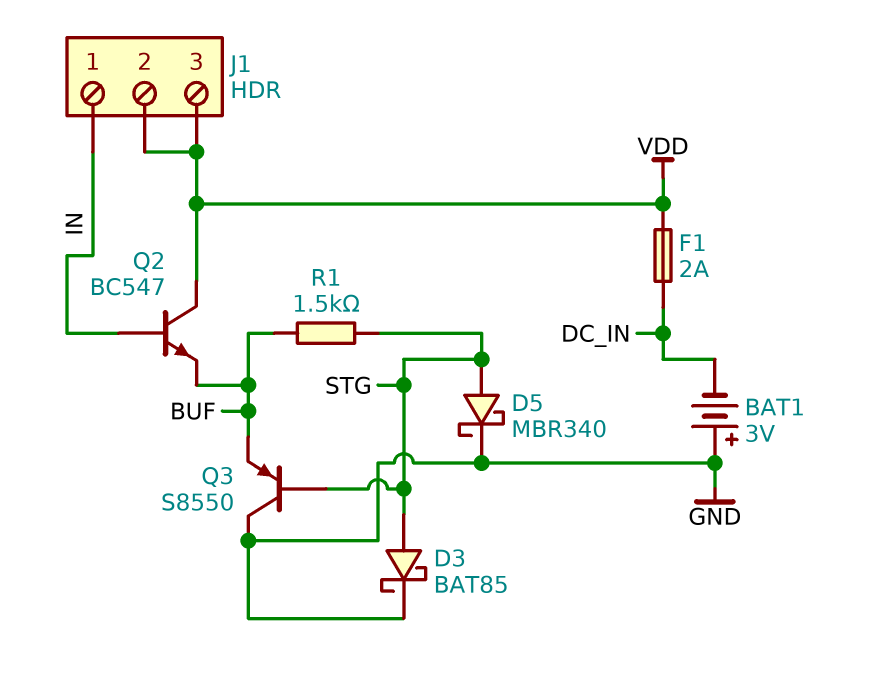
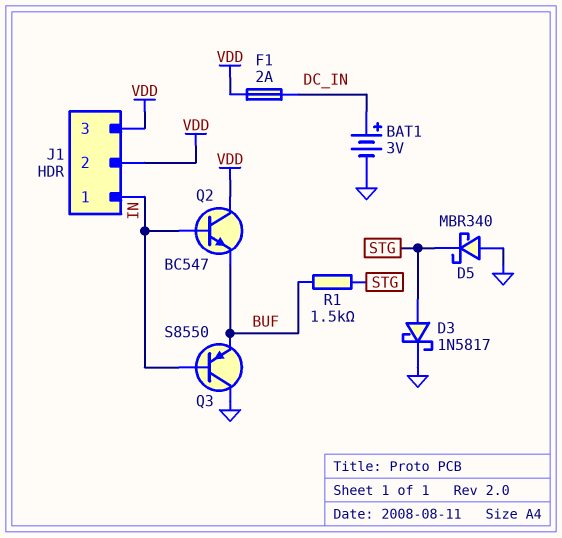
BAT1: 3V (plus GND, minus DC_IN) -> 3V (plus DC_IN, minus GND)
D3: schottky BAT85 (A STG, K GND) -> schottky 1N5817 (A STG, K GND)
D5: schottky MBR340 (A STG, K GND) -> schottky MBR340 (A GND, K STG)
Q3: PNP S8550 (B STG, C GND, E BUF) -> PNP S8550 (B IN, C GND, E BUF)

